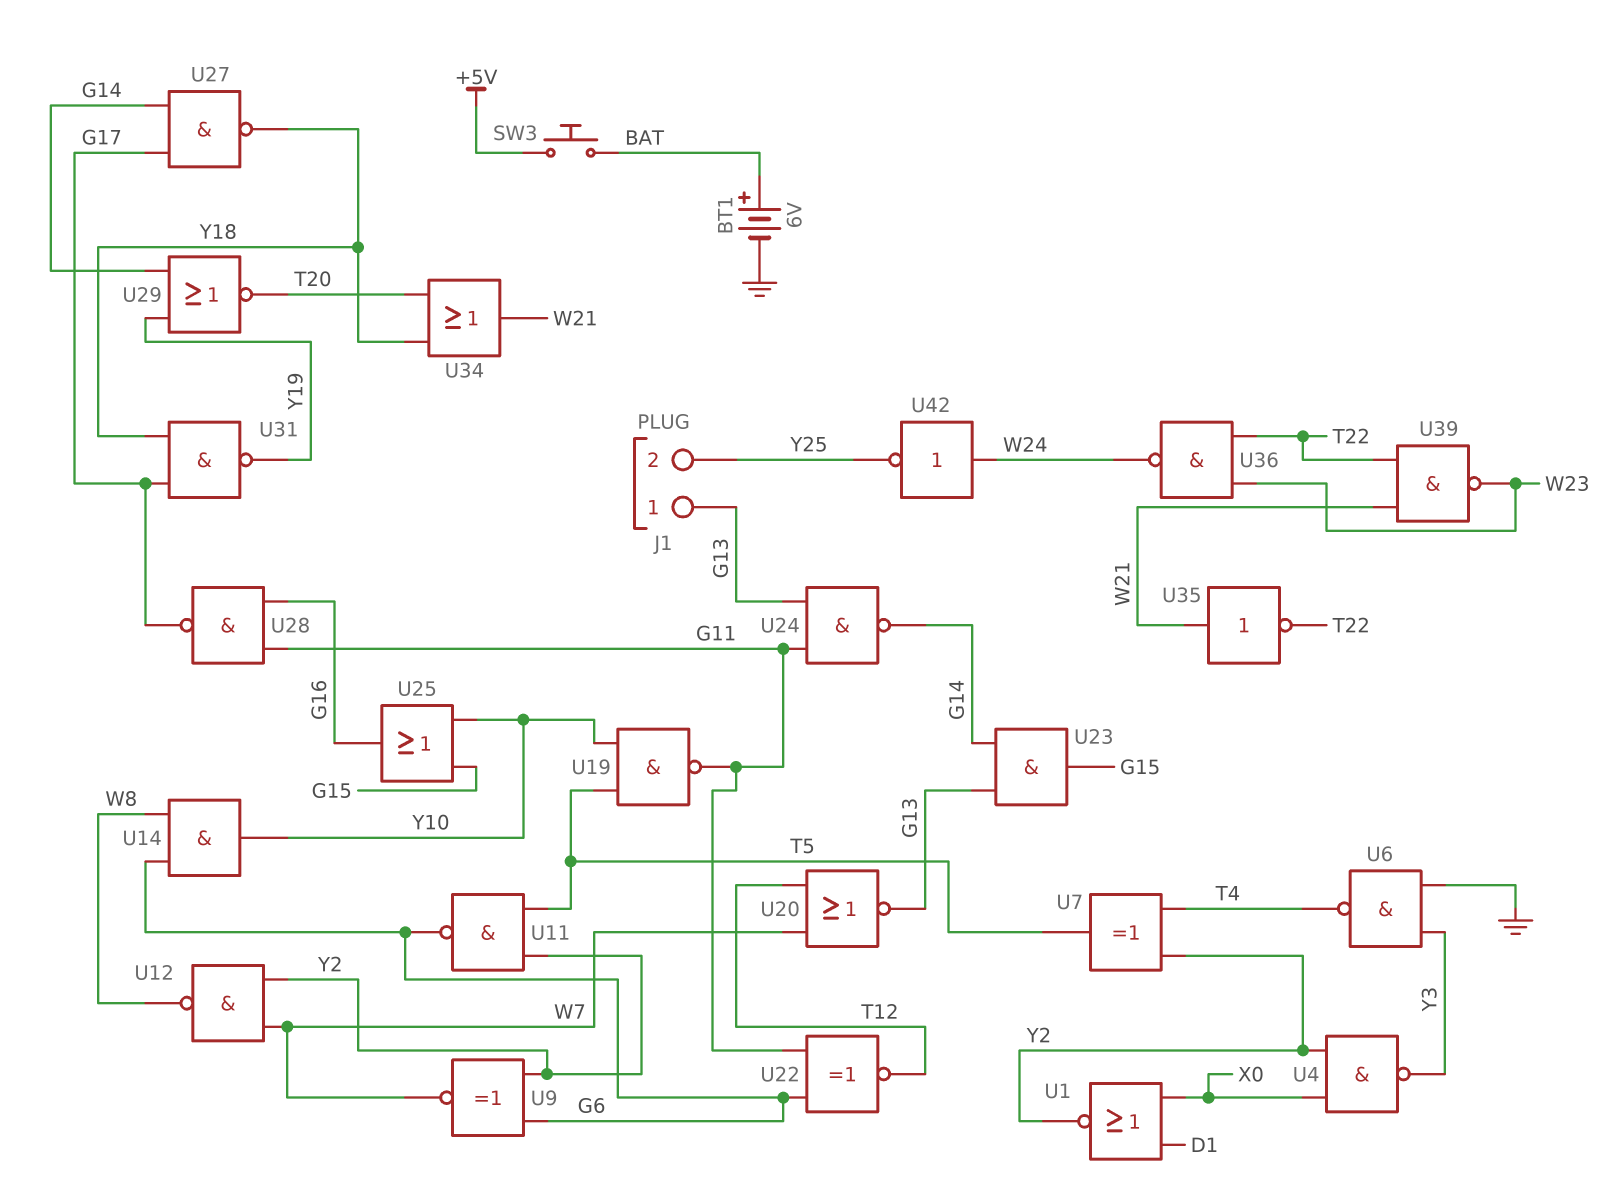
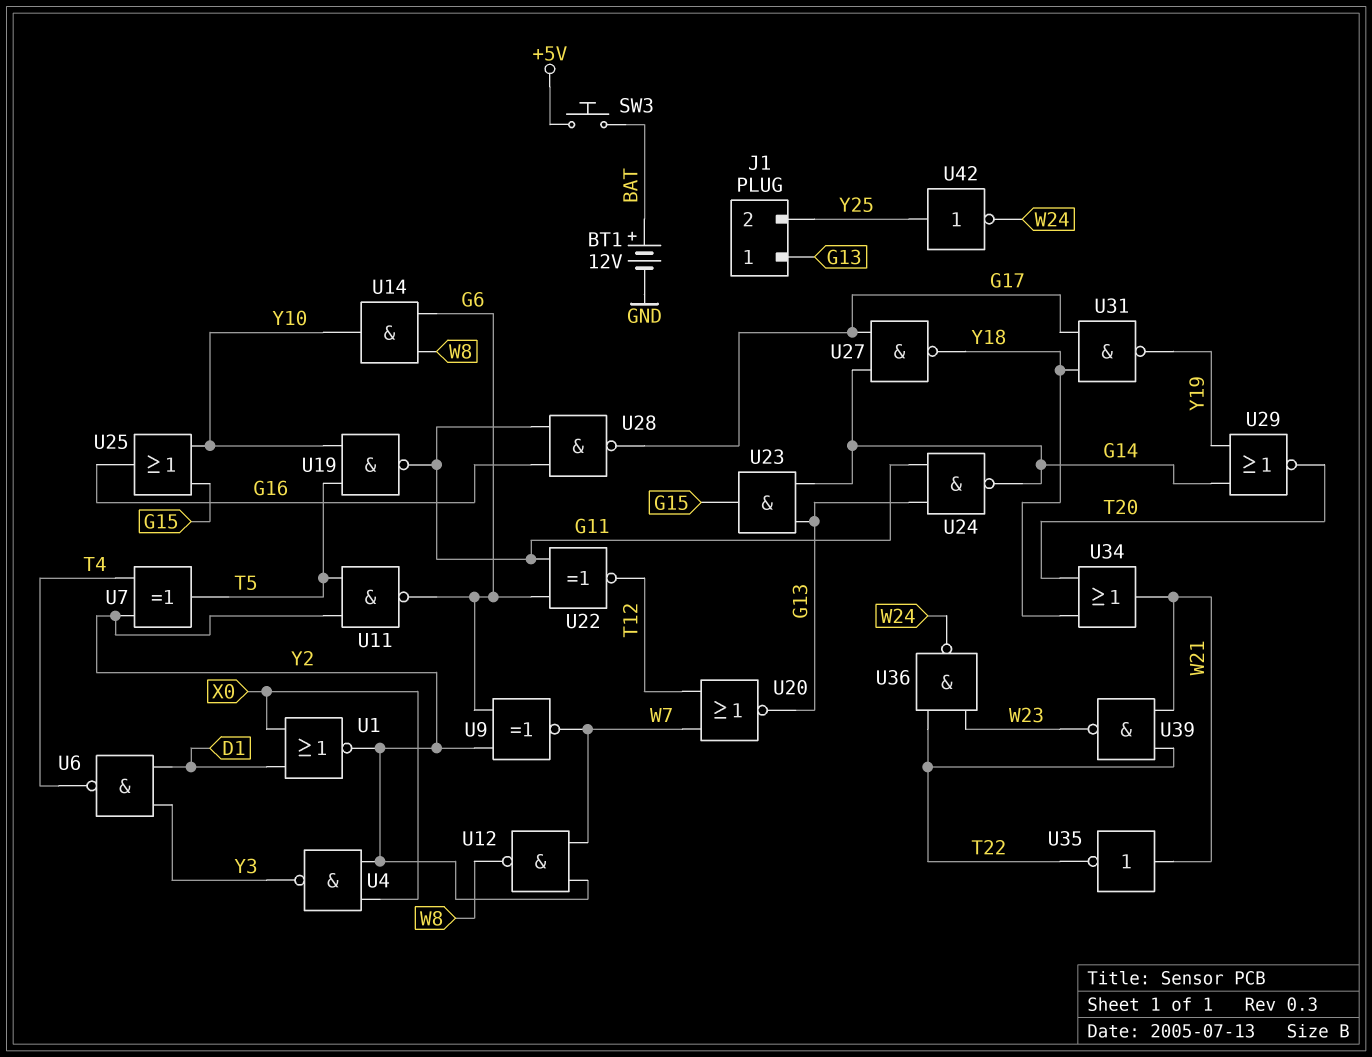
BT1: 6V (plus BAT, minus GND) -> 12V (plus BAT, minus GND)
U6: NAND (in GND, in Y3, out T4) -> NAND (in D1, in Y3, out T4)
U42: NOT (in W24, out Y25) -> NOT (in Y25, out W24)

